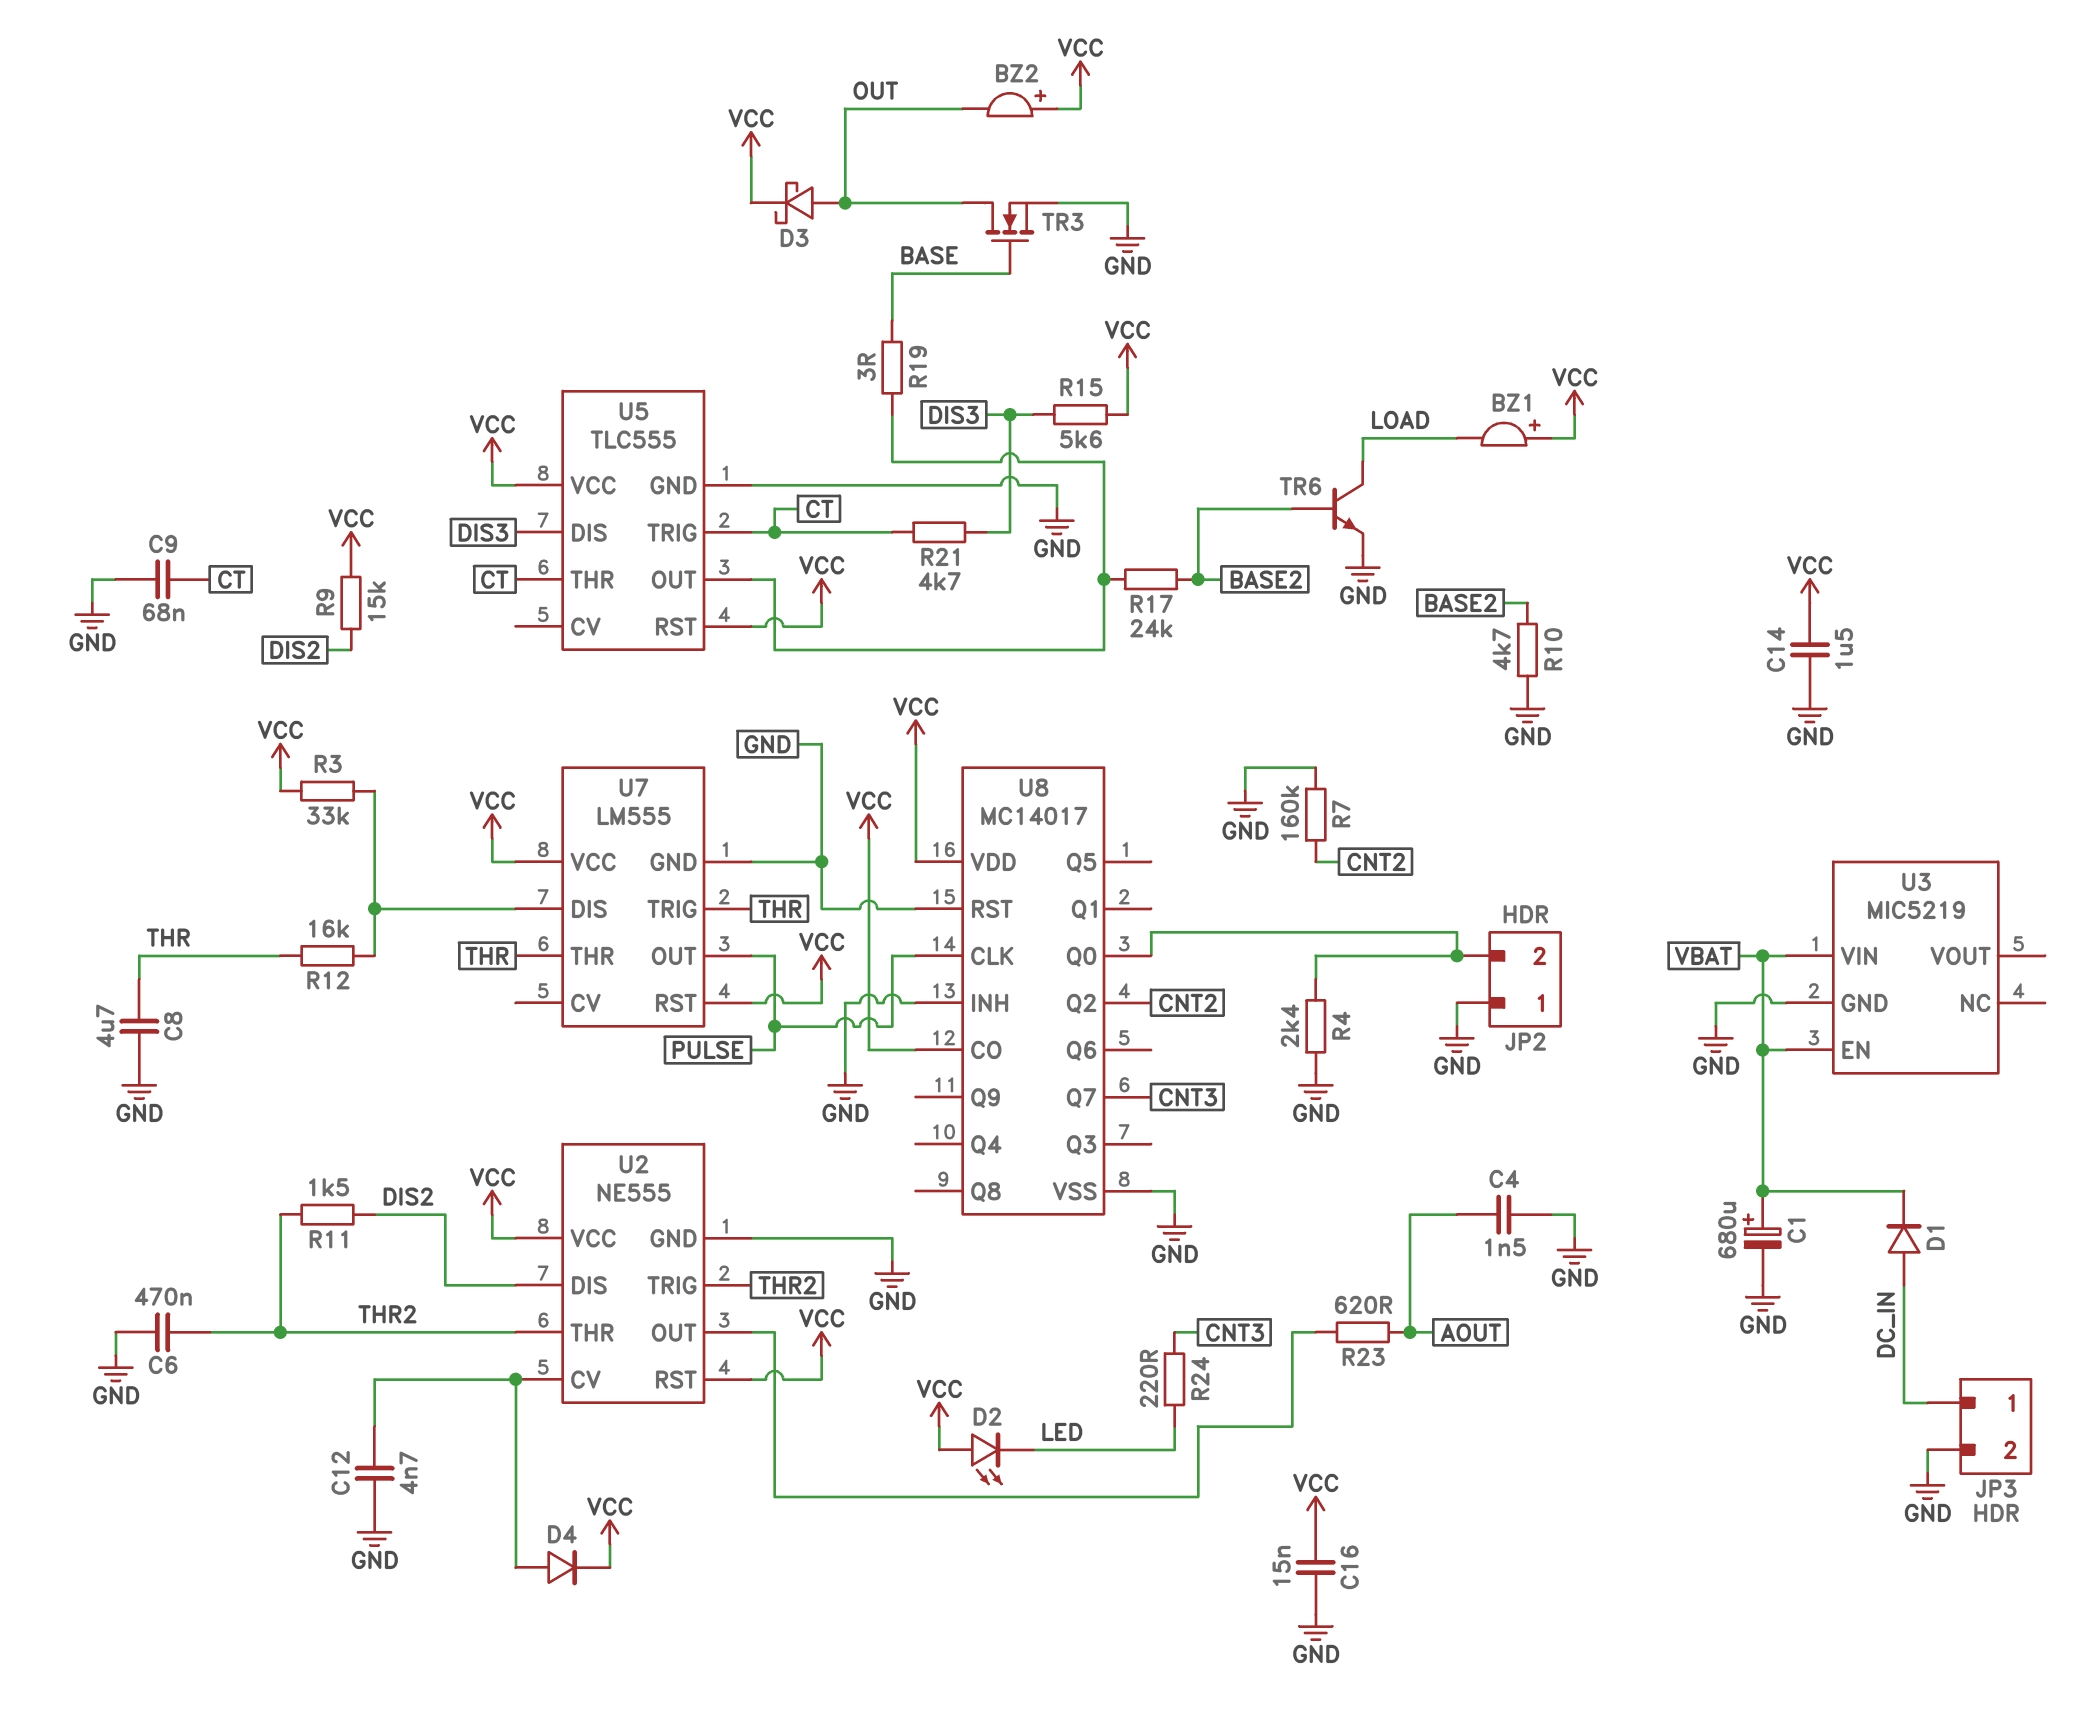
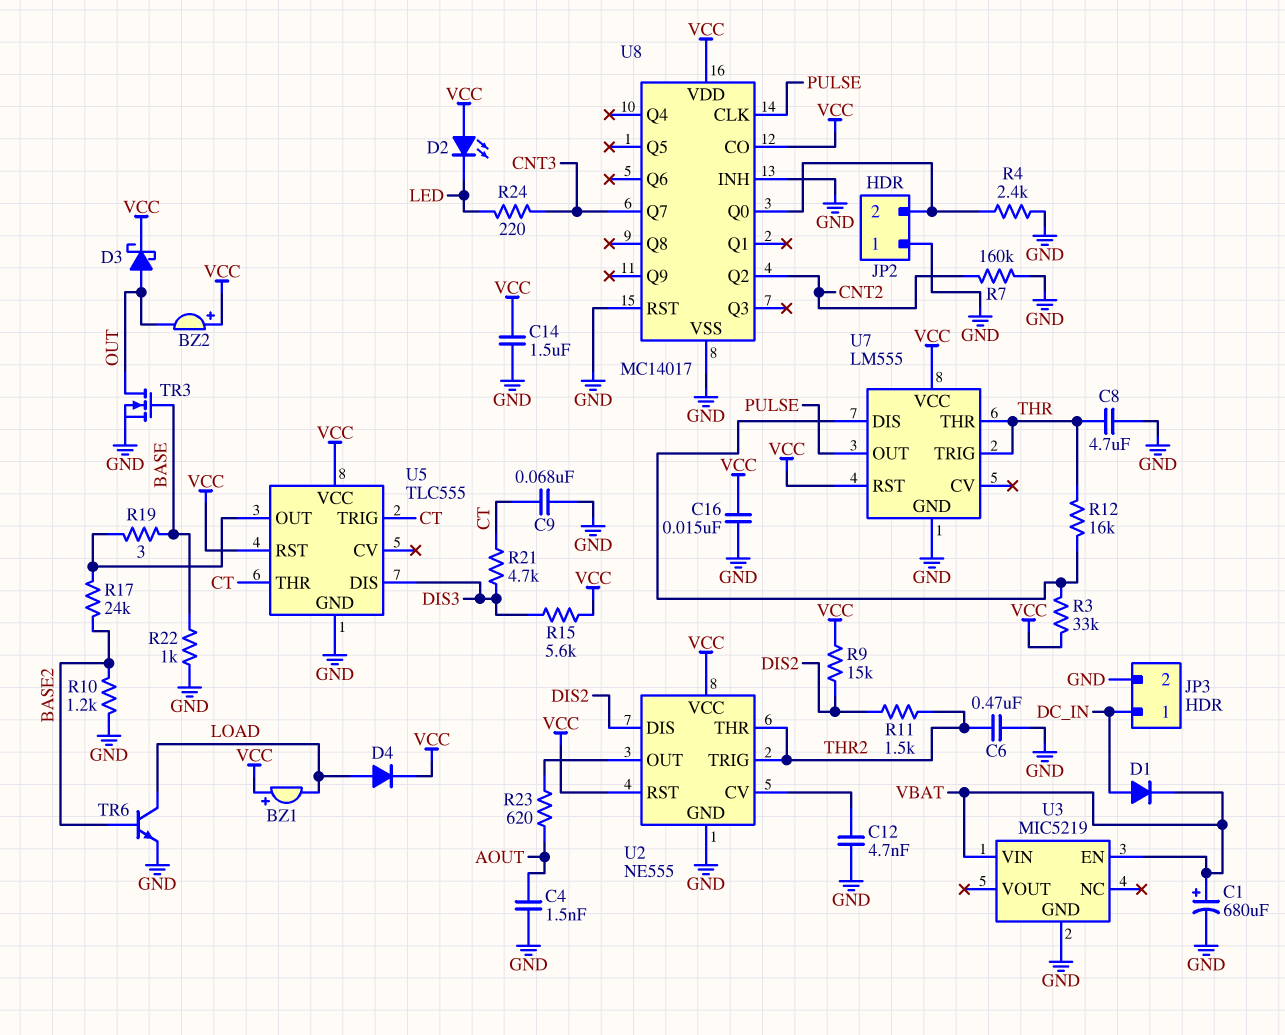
D4: diode (A U2/CV, K VCC) -> diode (A LOAD, K VCC)
R10: 4.7k (BASE2, GND) -> 1.2k (BASE2, GND)
R22: none -> 1k (BASE, GND)

